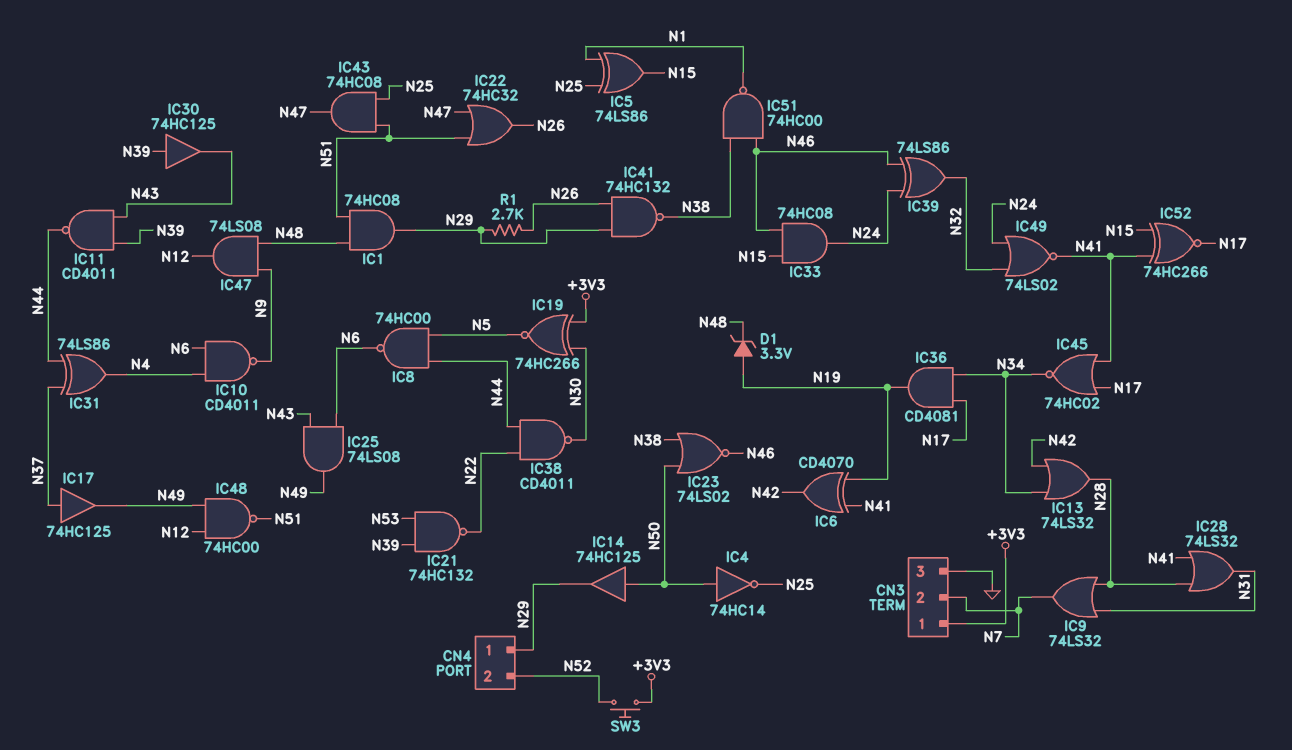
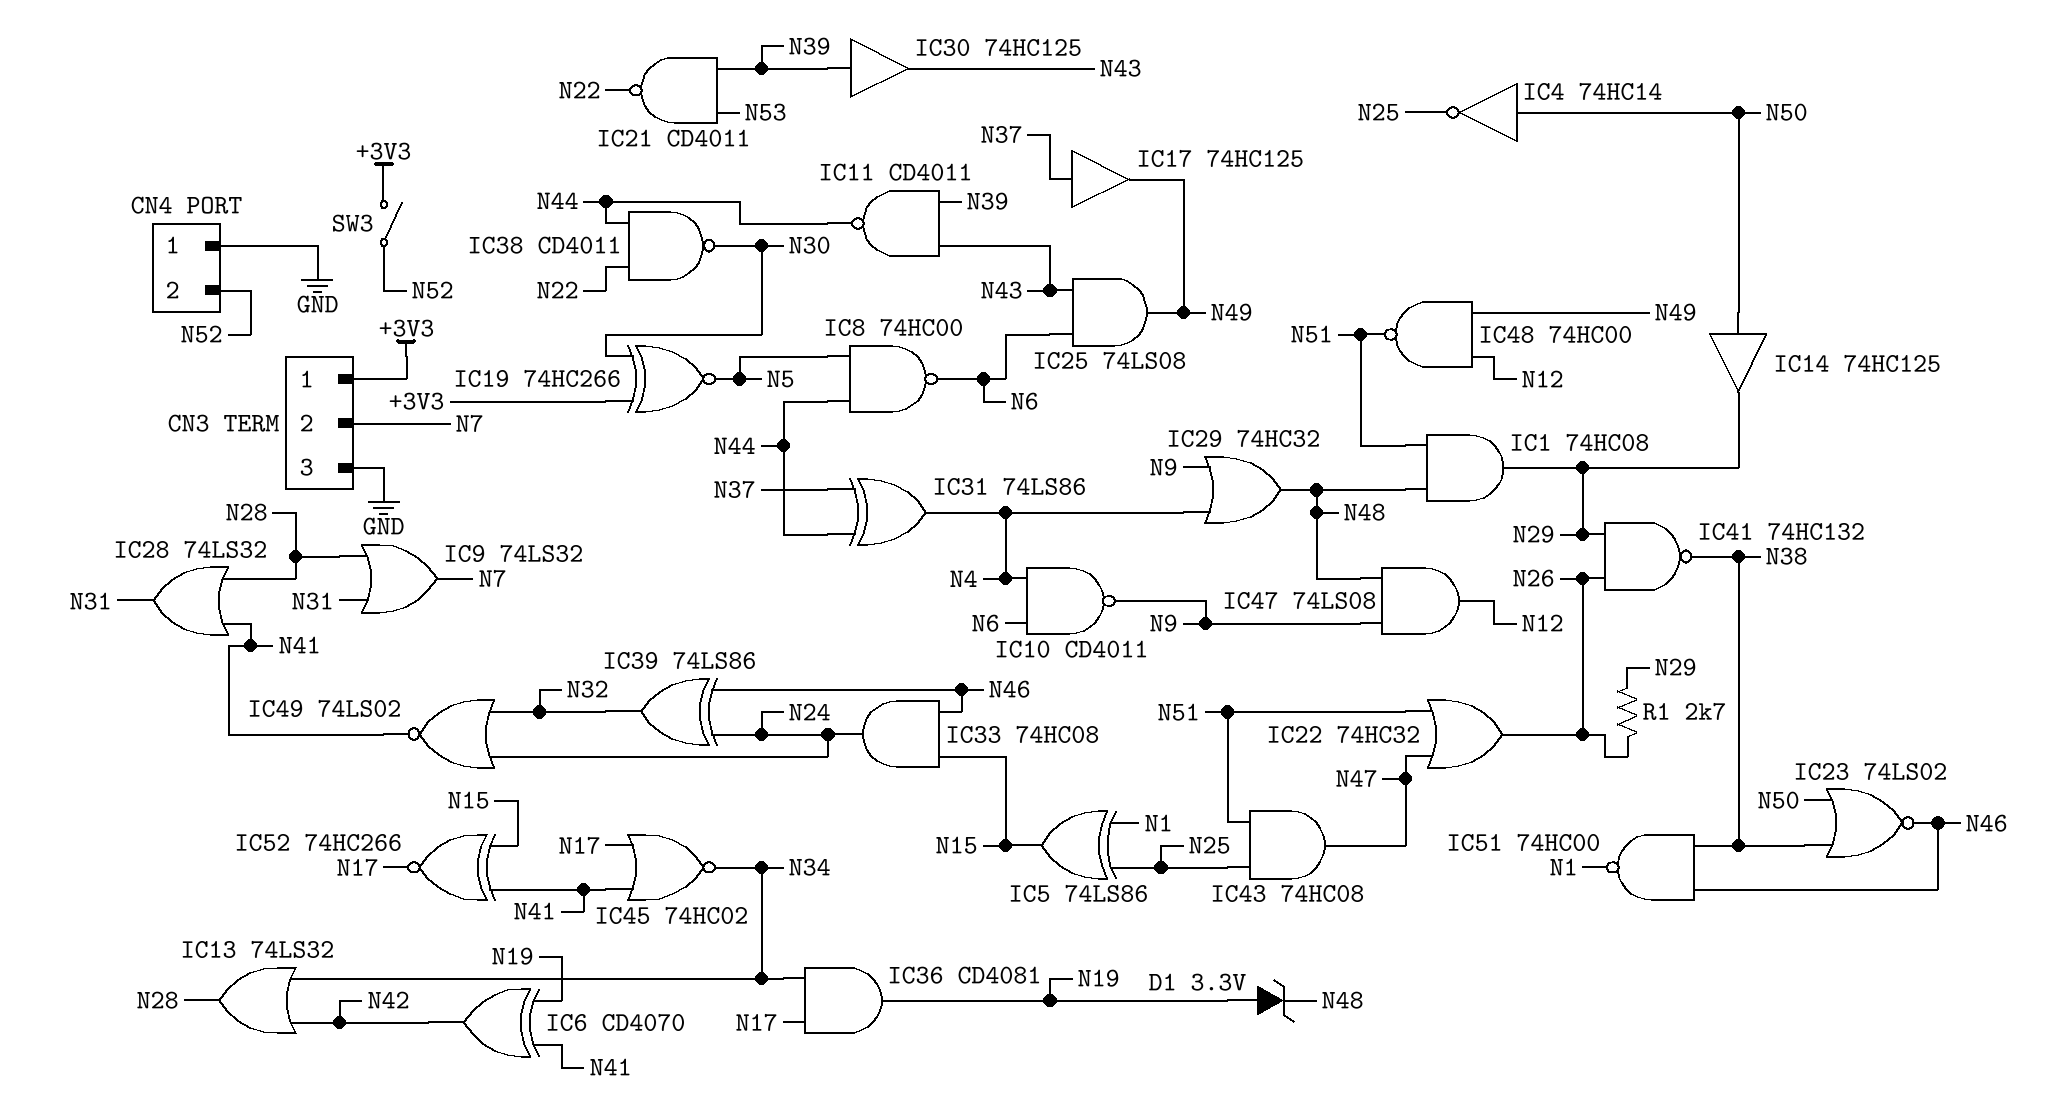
CN4 pin 1: N29 -> GND
IC21: NAND 74HC132 (in N39, in N53, out N22) -> NAND CD4011 (in N39, in N53, out N22)
IC29: none -> OR 74HC32 (in N4, in N9, out N48)
SW3: button (+3V3, N52) -> switch (+3V3, N52)

